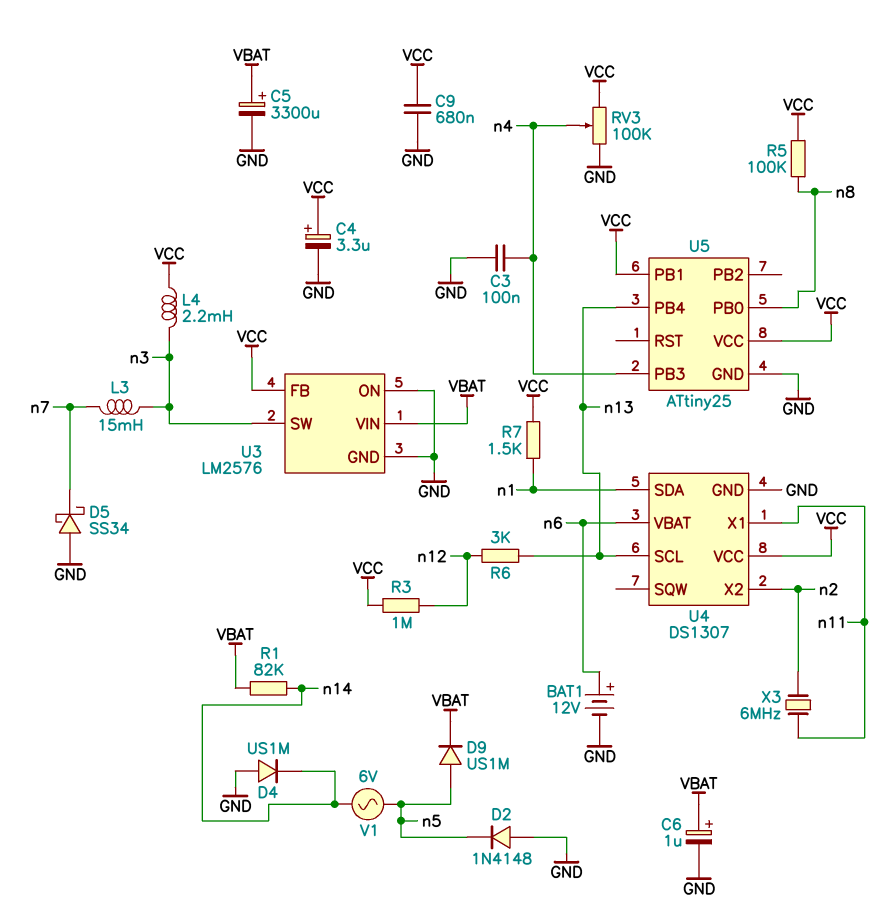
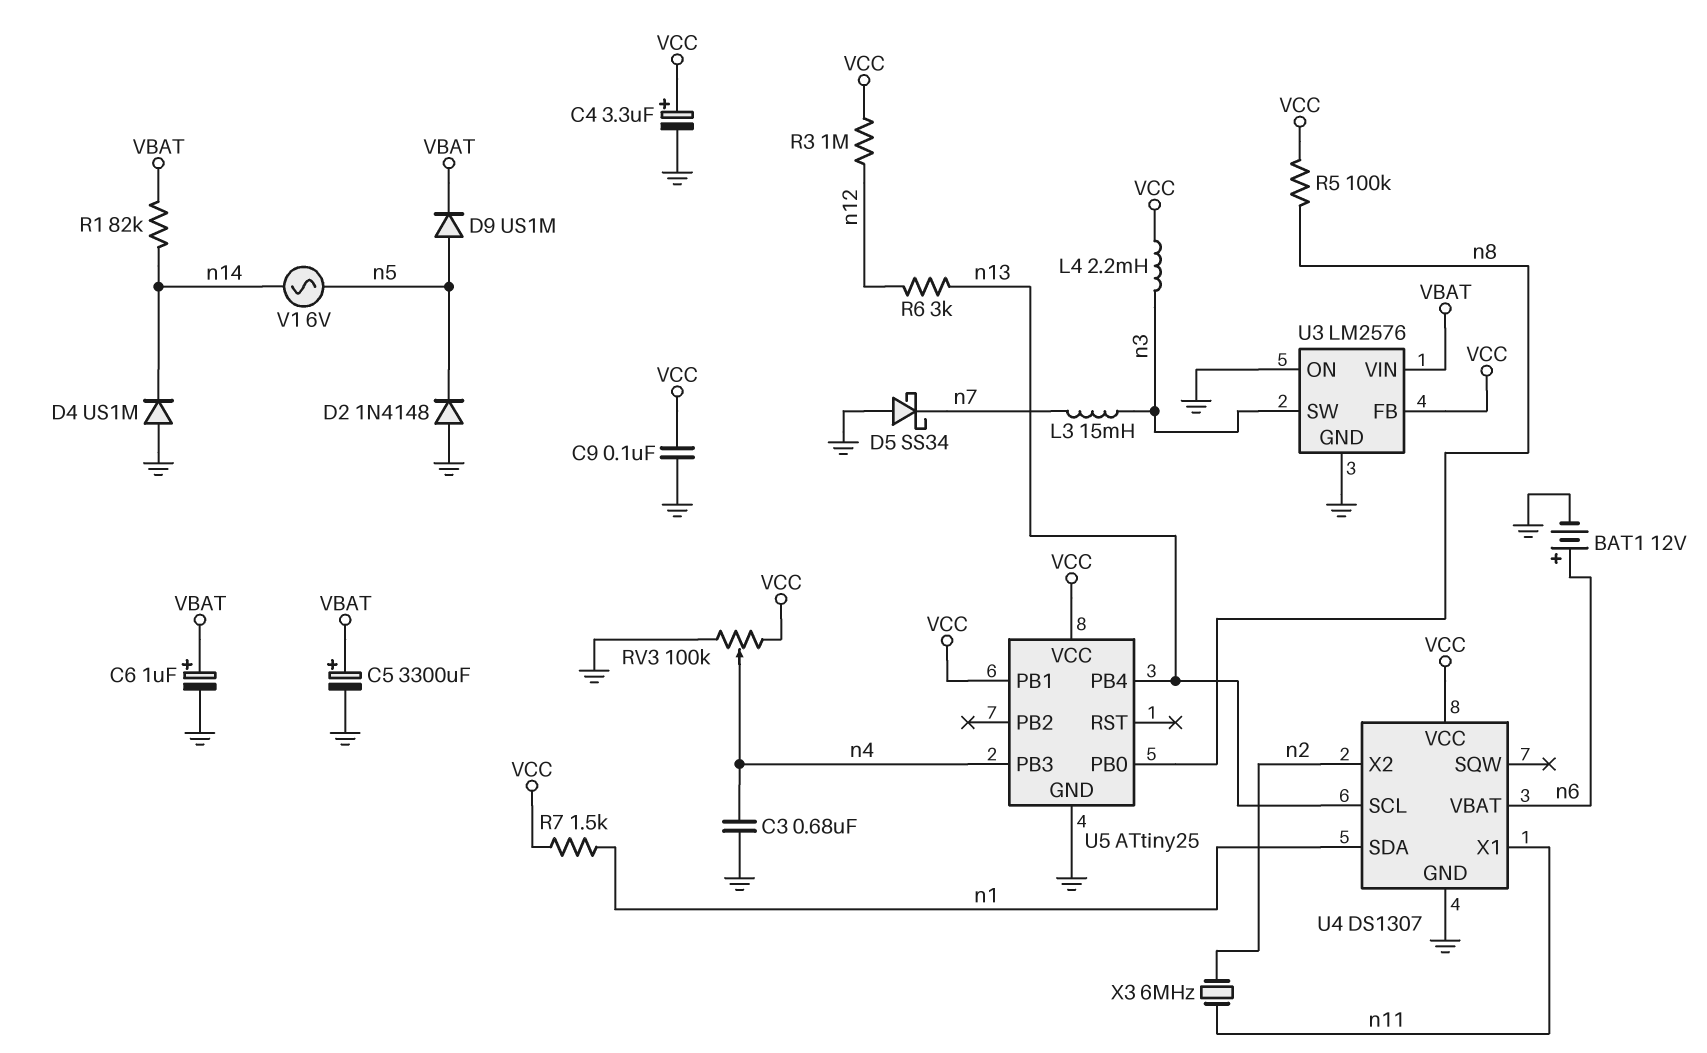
C3: 100nF (GND, n4) -> 680nF (GND, n4)
C9: 680nF (GND, VCC) -> 100nF (GND, VCC)

